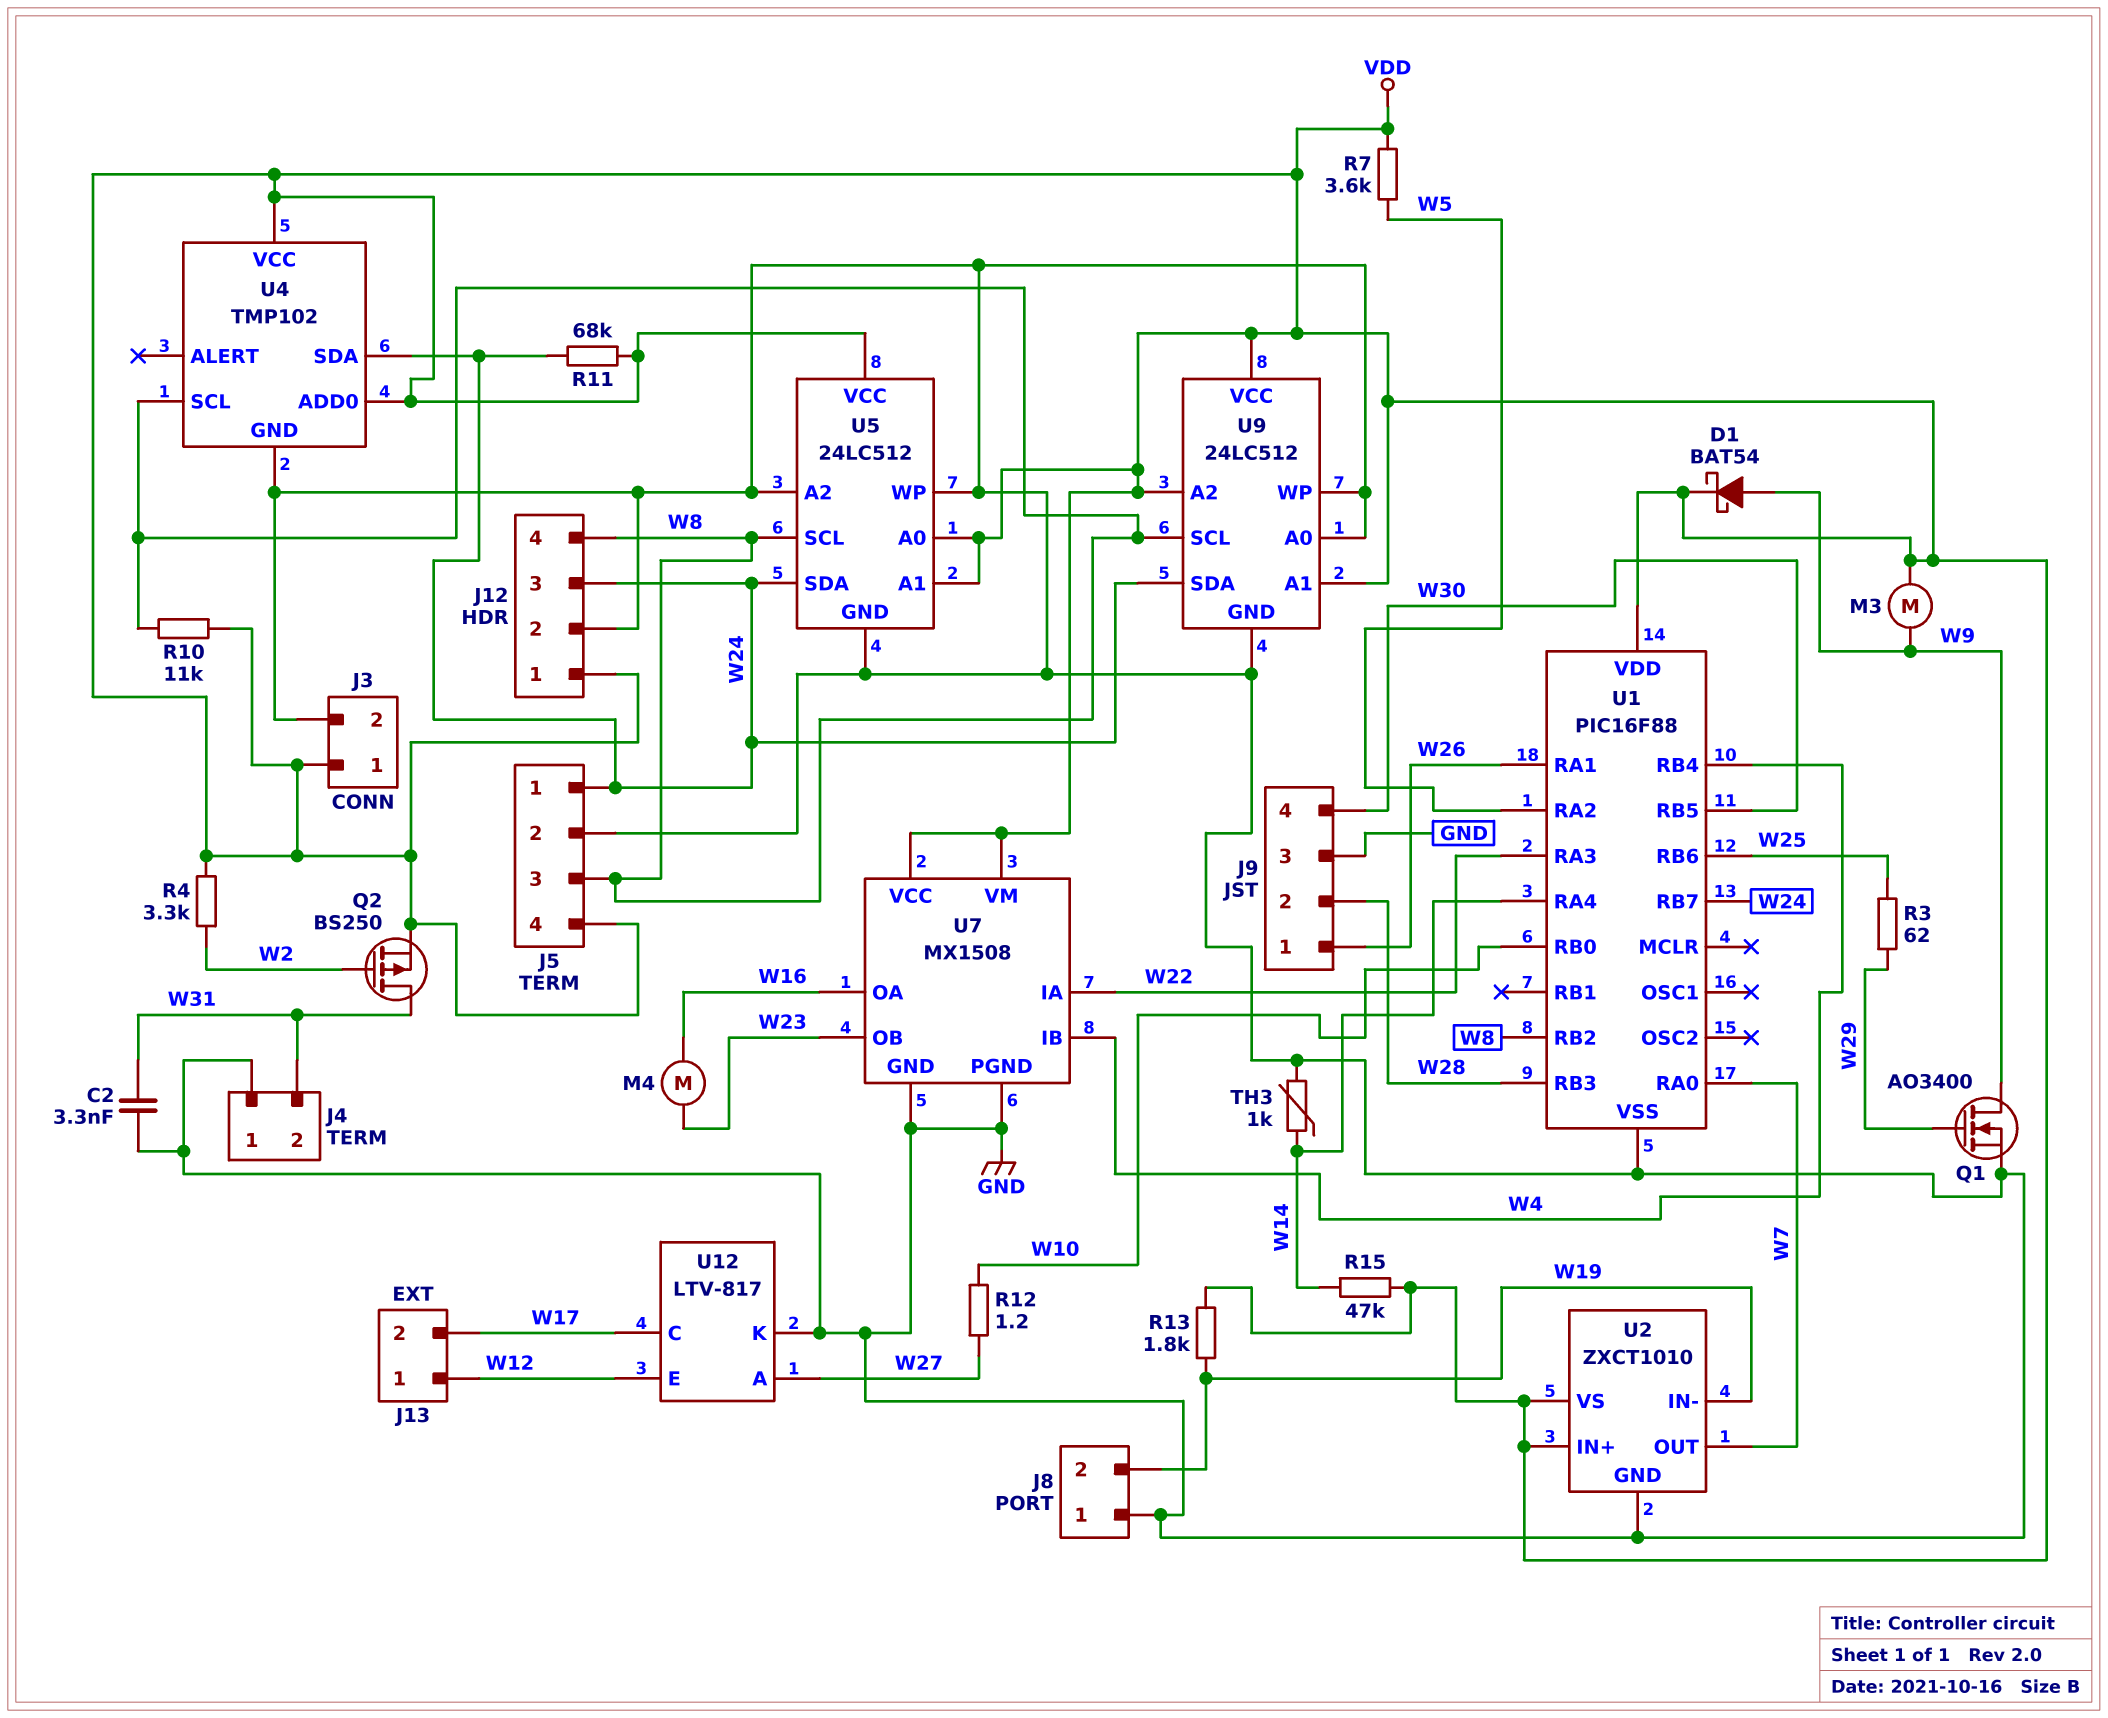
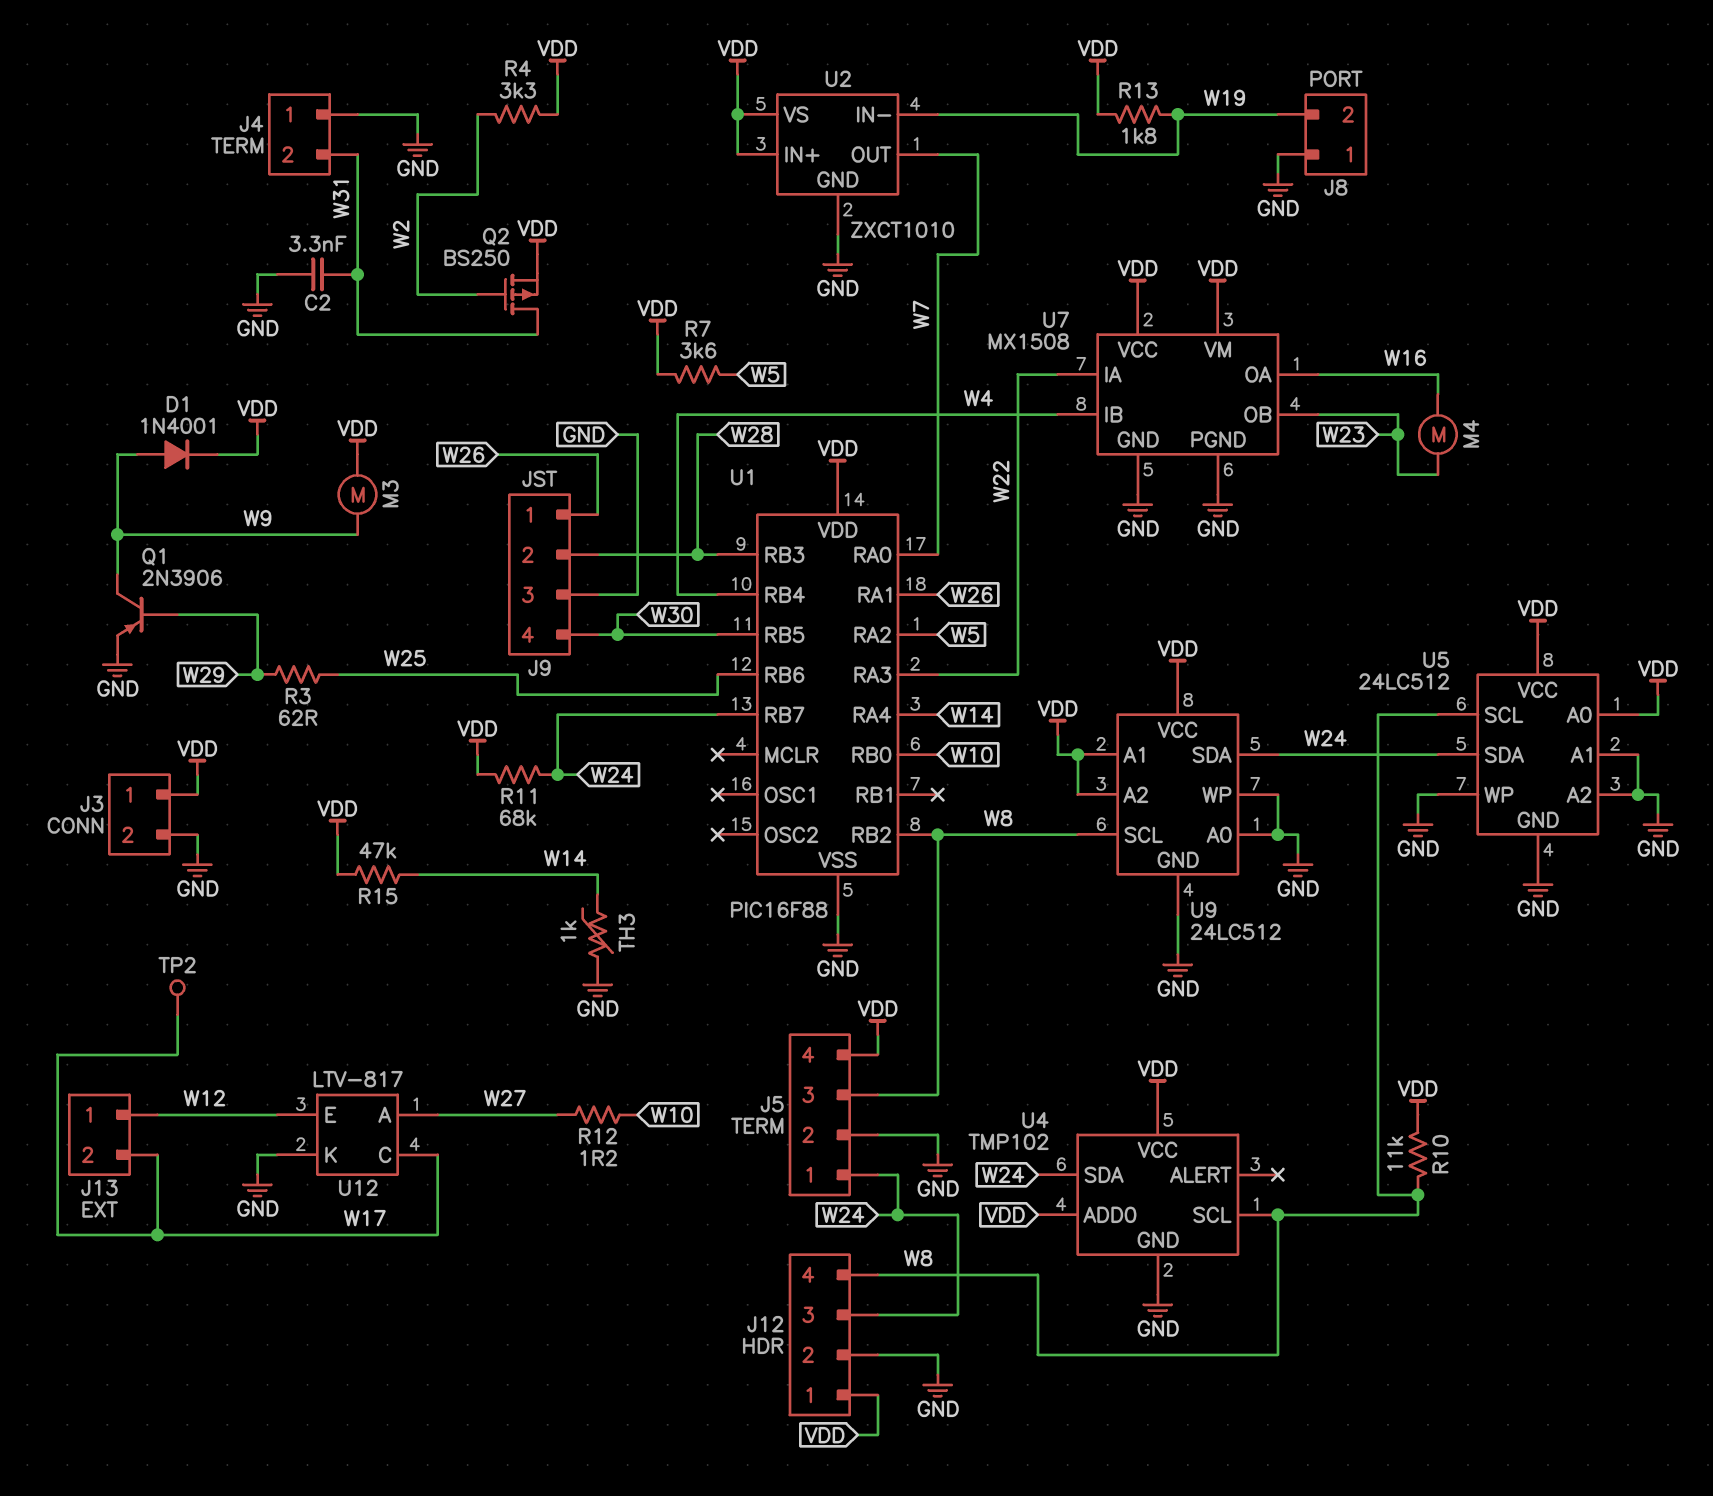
D1: schottky BAT54 (A W9, K VDD) -> diode 1N4001 (A W9, K VDD)
Q1: NMOS AO3400 (G W29, D W9, S GND) -> PNP 2N3906 (B W29, C W9, E GND)
TP2: none -> test point (W17)
U5 pin A1: VDD -> GND

